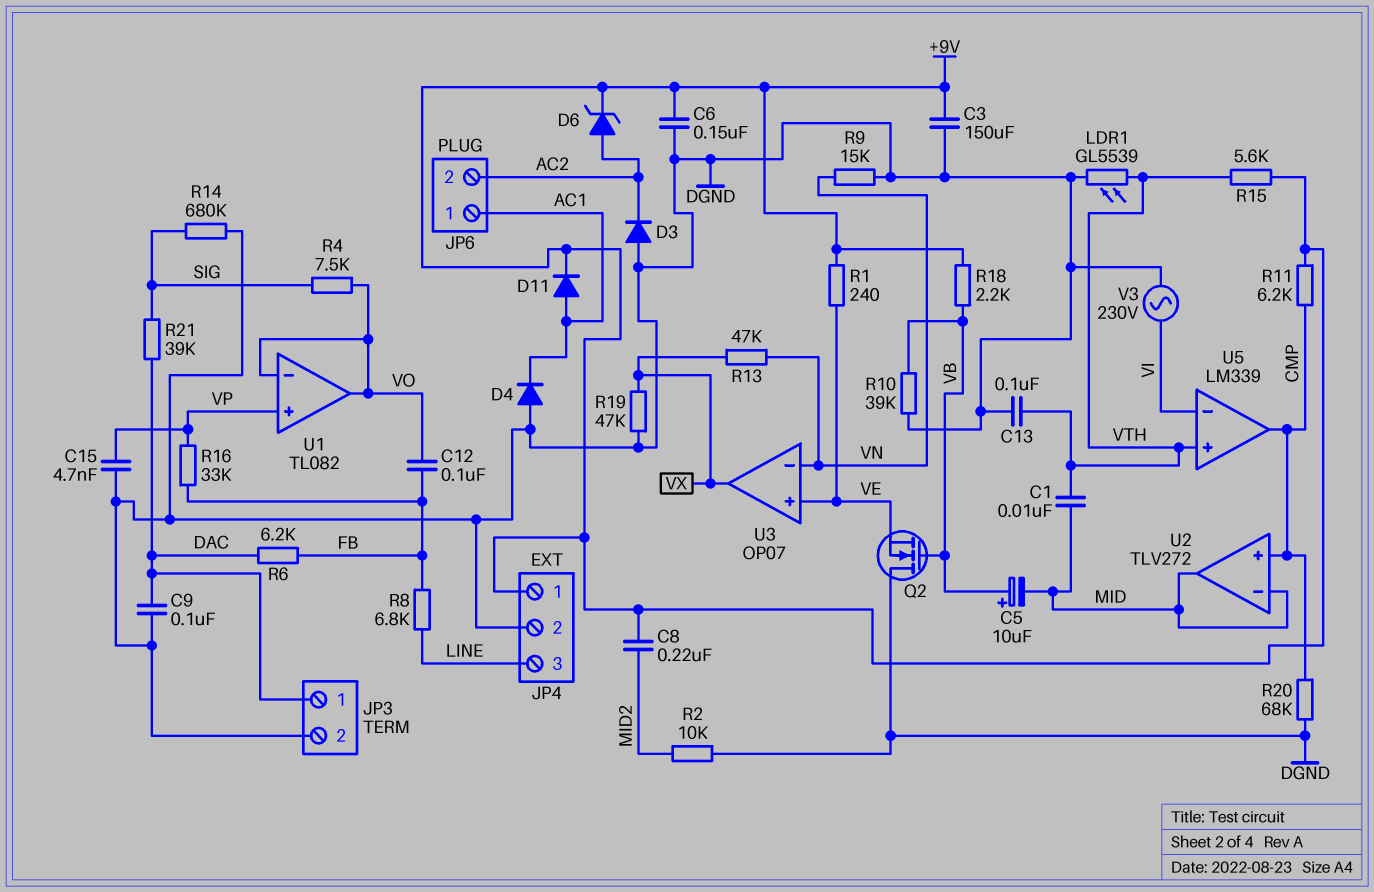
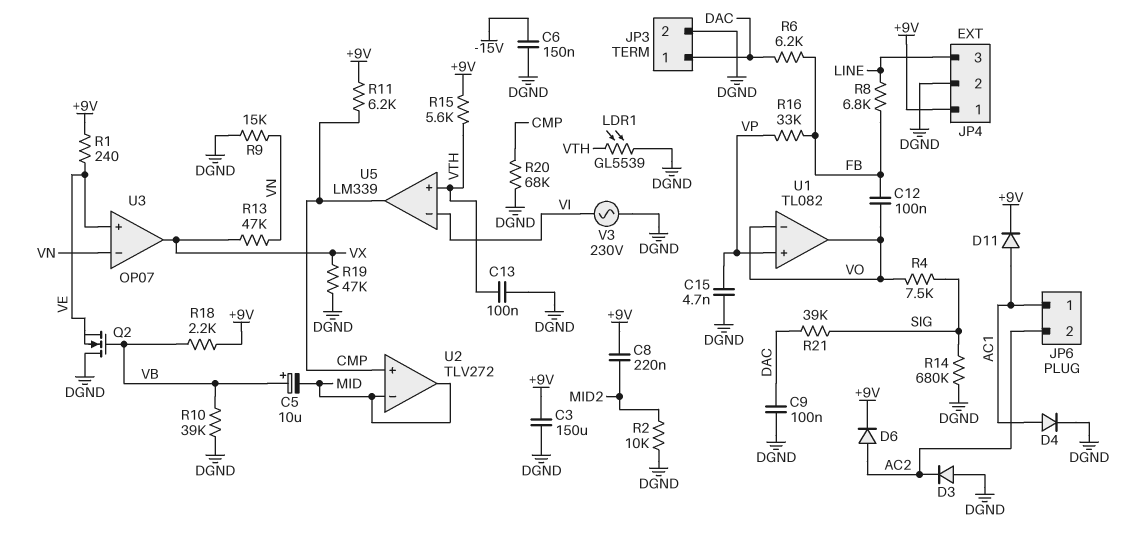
C1: 10nF (MID, VTH) -> none
C6: 150nF (+9V, DGND) -> 150nF (-15V, DGND)
D4: diode (A DGND, K AC1) -> diode (A AC1, K DGND)
D6: zener (A AC2, K +9V) -> diode (A AC2, K +9V)

